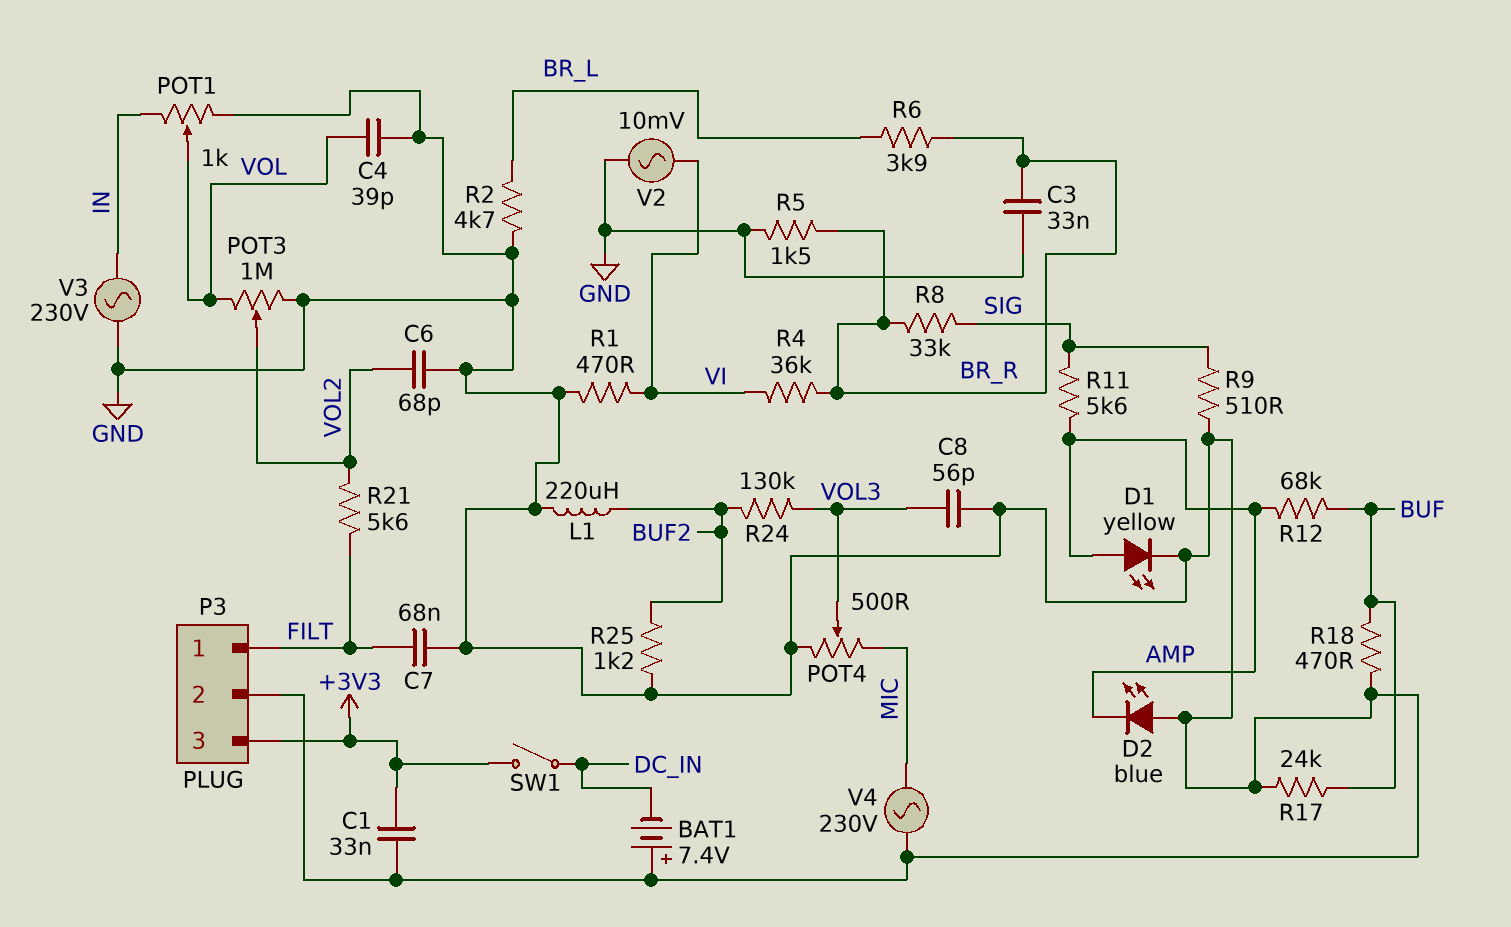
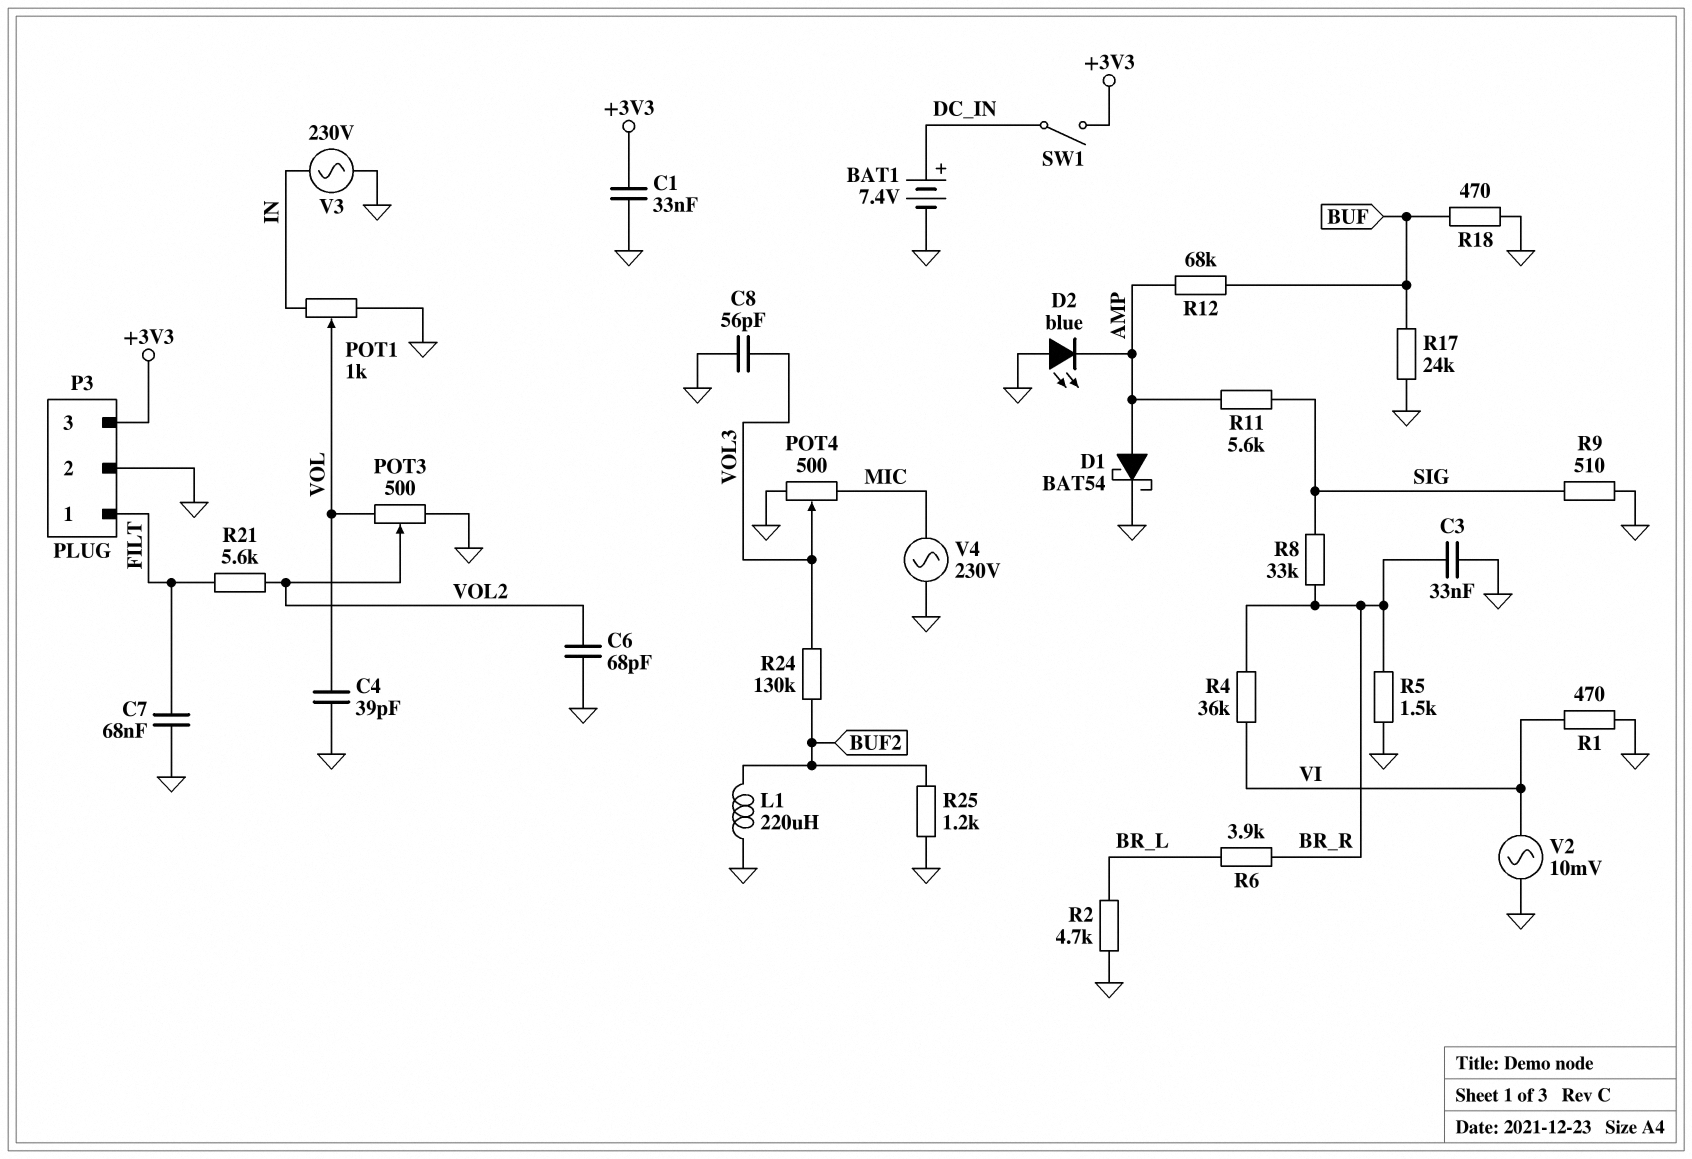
BAT1: 7.4V (plus GND, minus DC_IN) -> 7.4V (plus DC_IN, minus GND)
D1: LED yellow (A AMP, K GND) -> schottky BAT54 (A AMP, K GND)
POT3: 1M (GND, VOL, wiper VOL2) -> 500 (GND, VOL, wiper VOL2)

